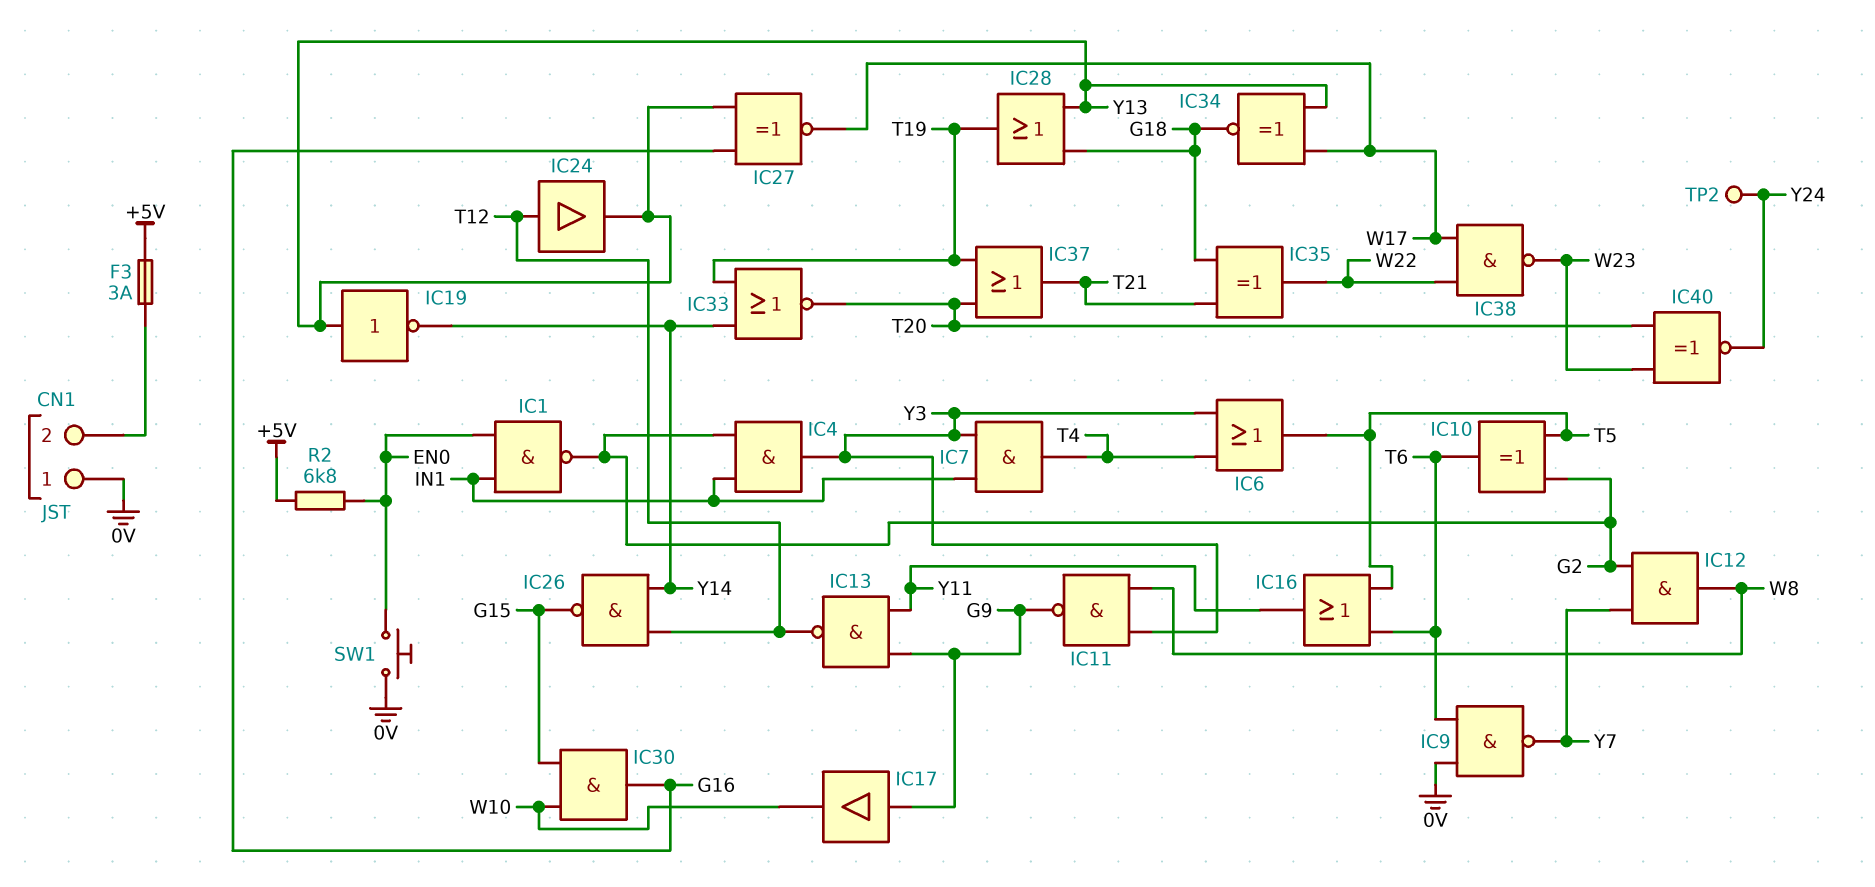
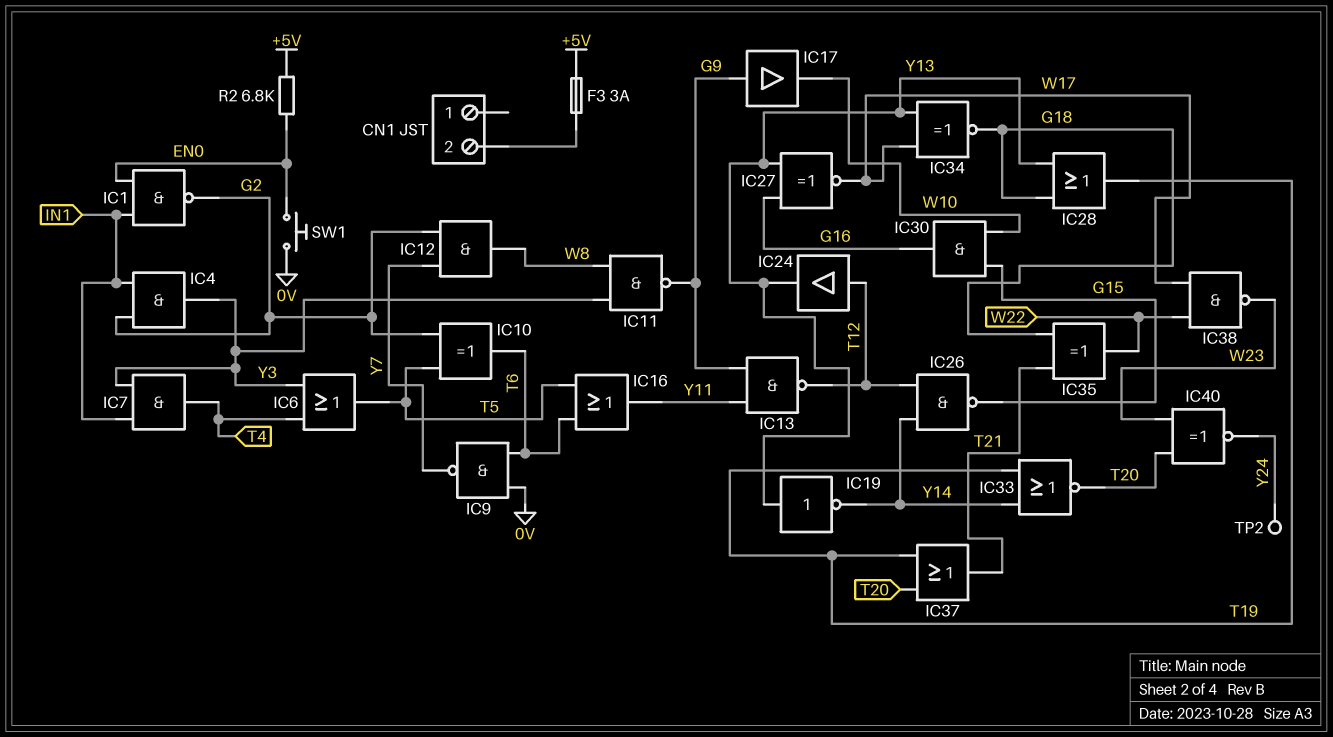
CN1 pin 1: 0V -> none

